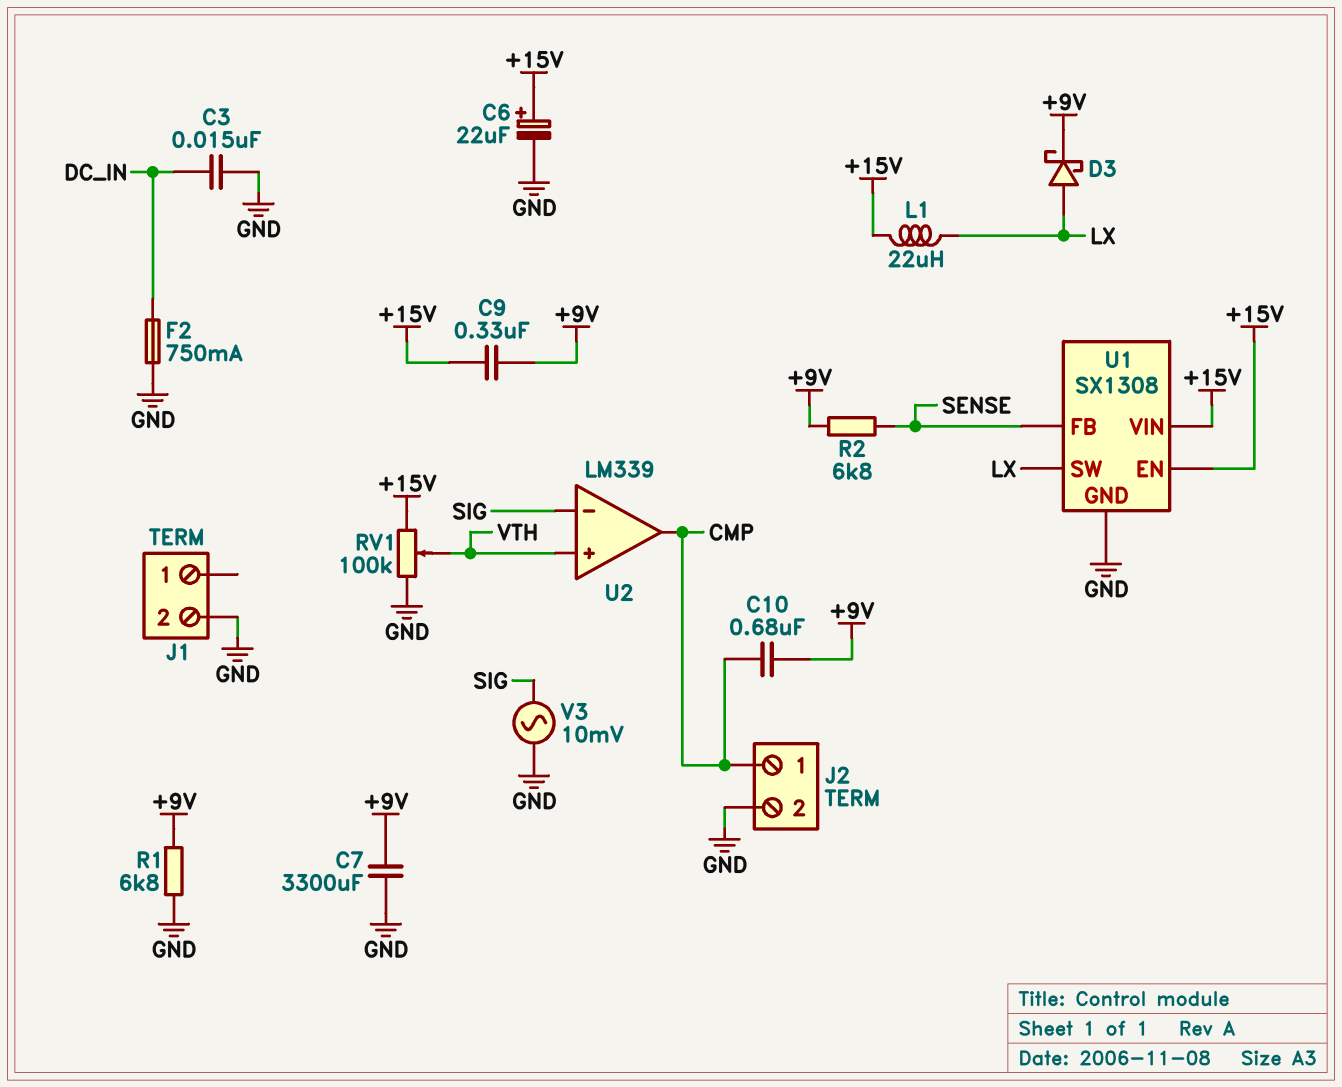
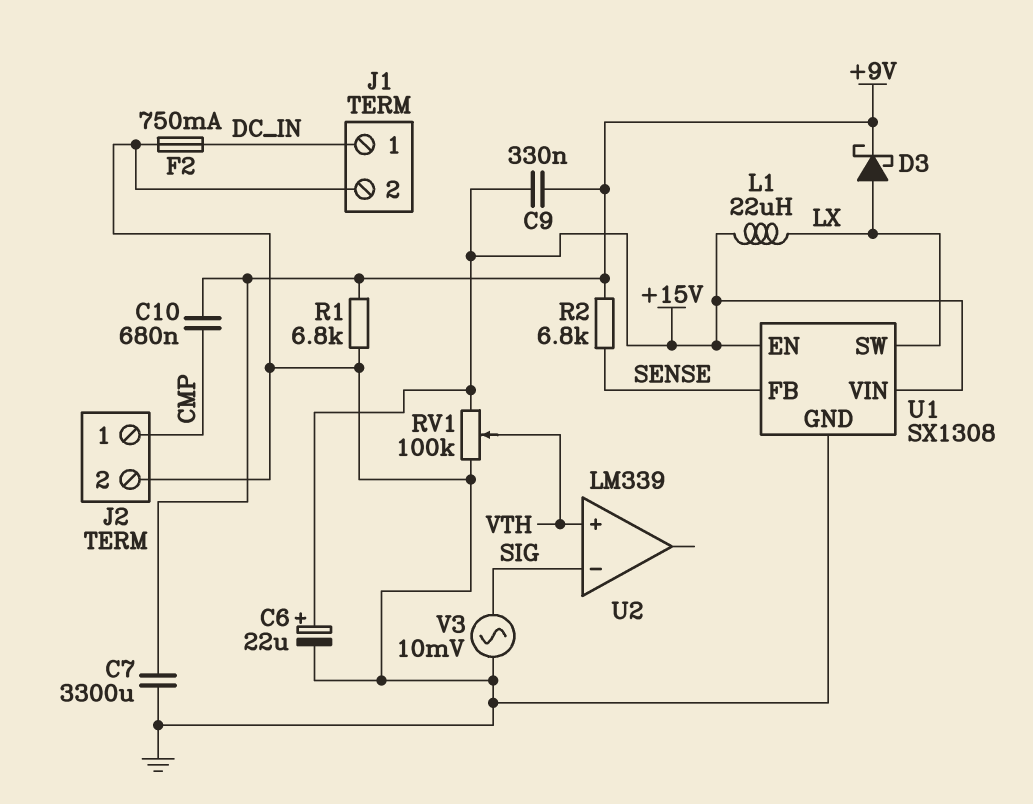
C3: 15nF (DC_IN, GND) -> none
J1 pin 1: none -> DC_IN
U2 pin out: CMP -> none

